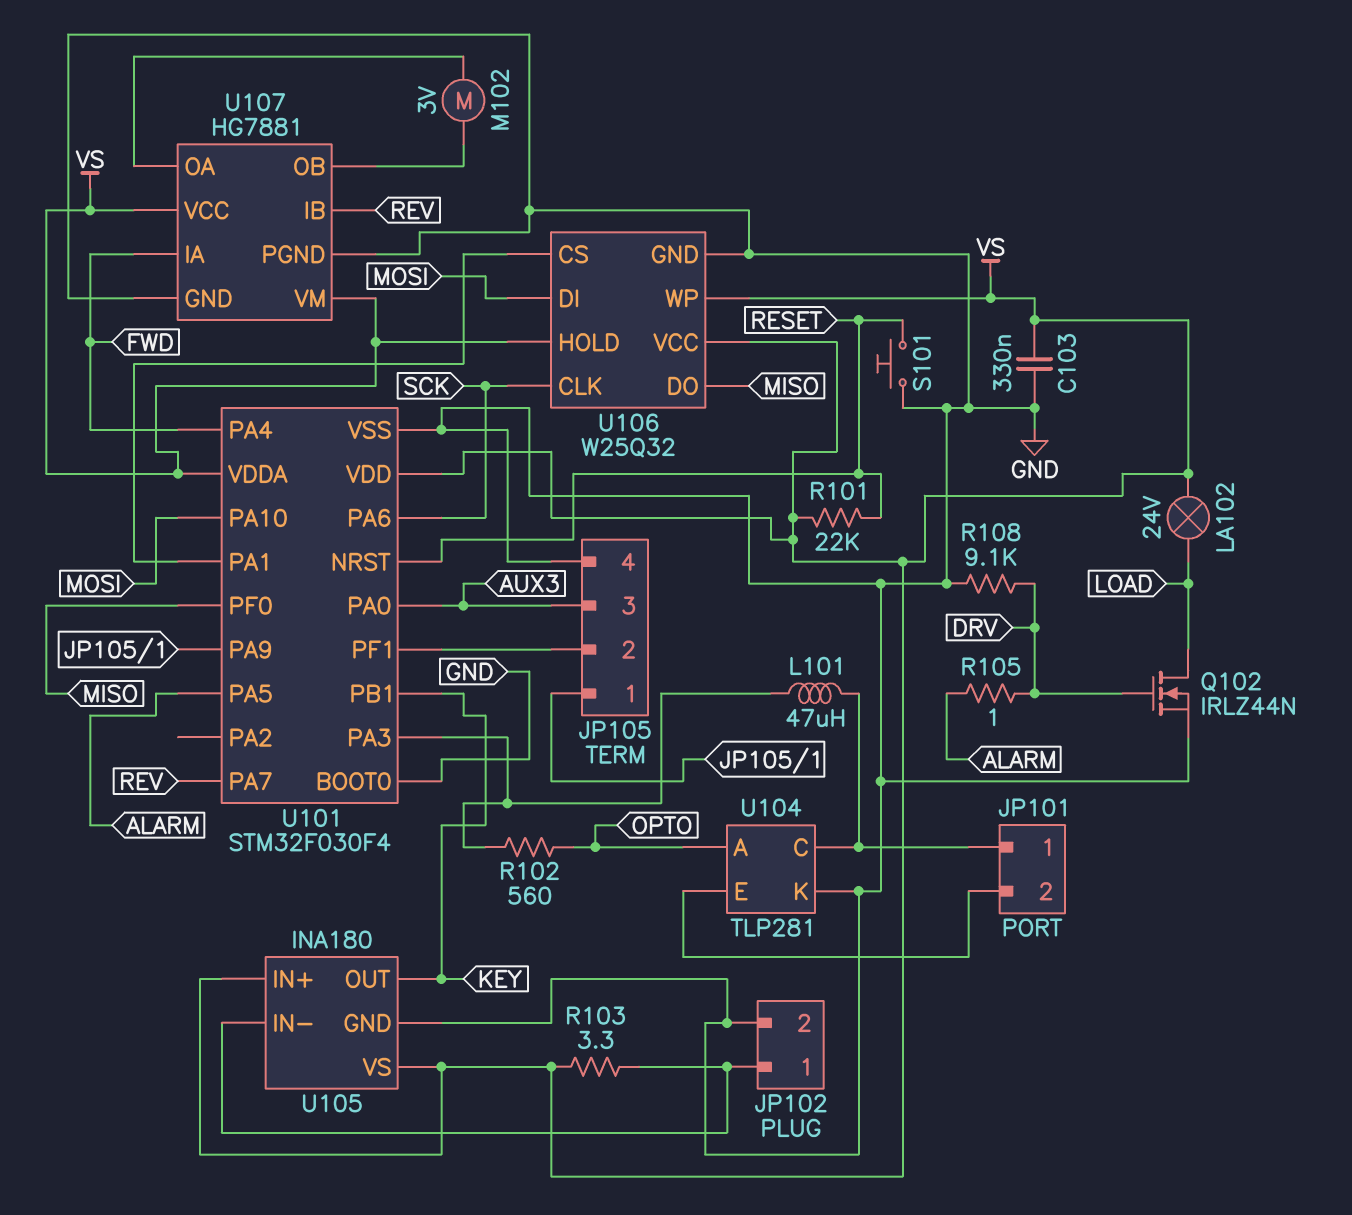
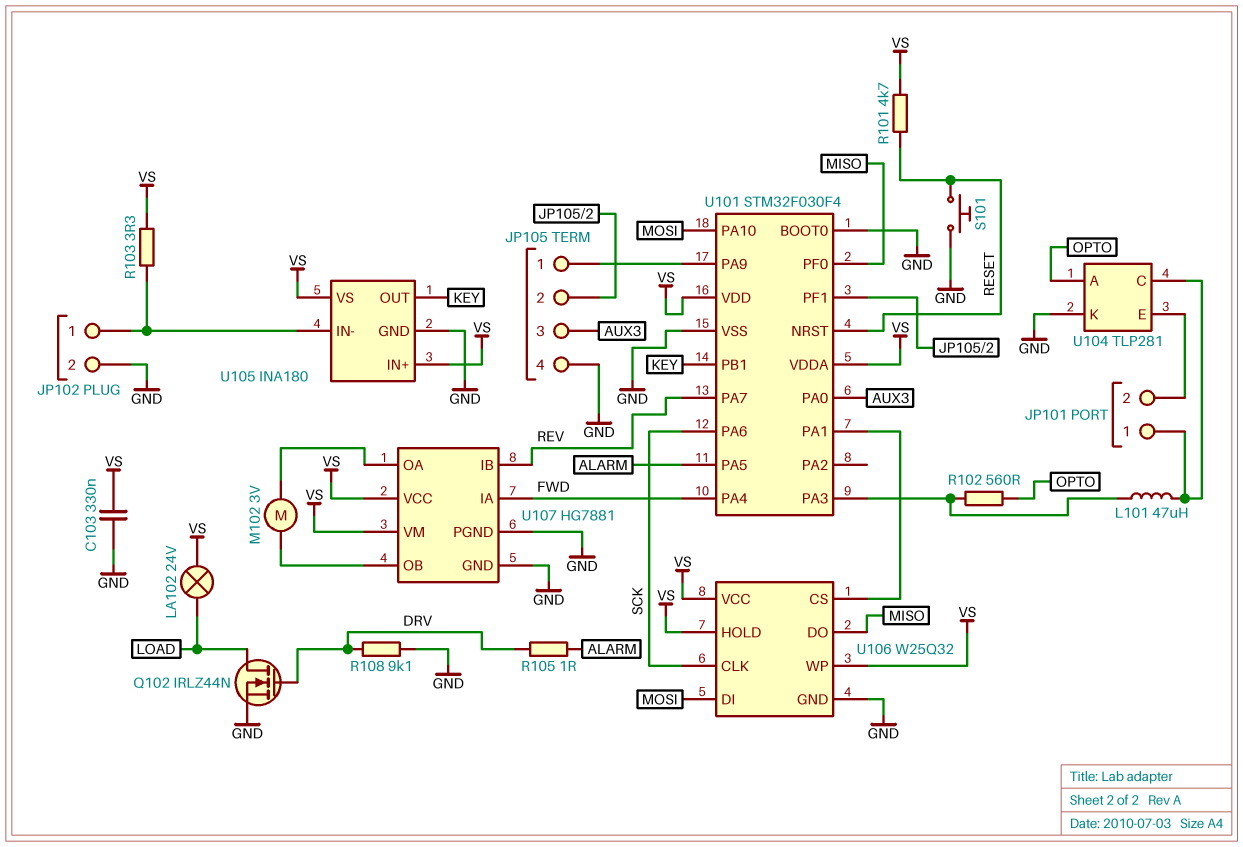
R101: 22k (RESET, VS) -> 4.7k (RESET, VS)

